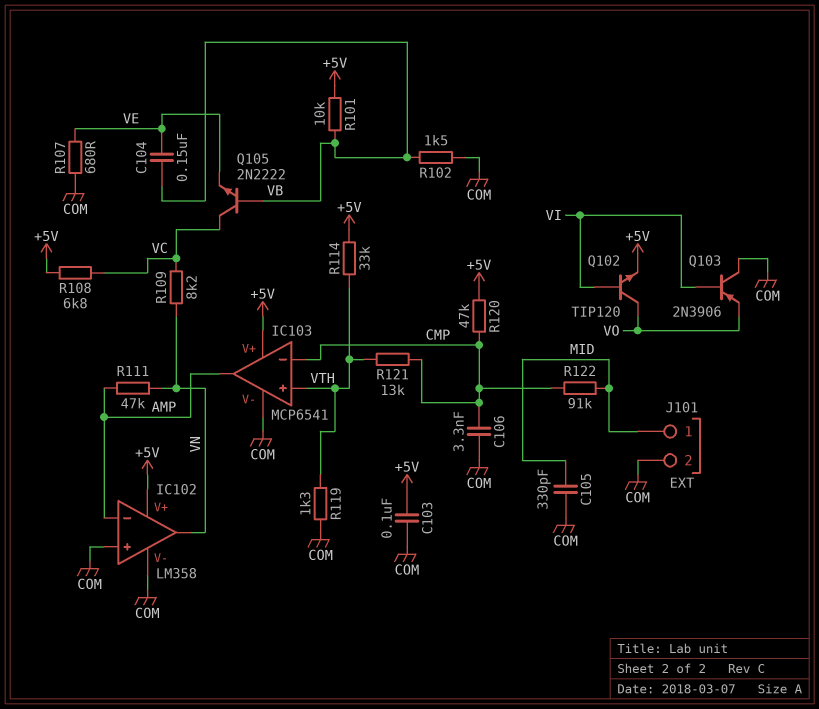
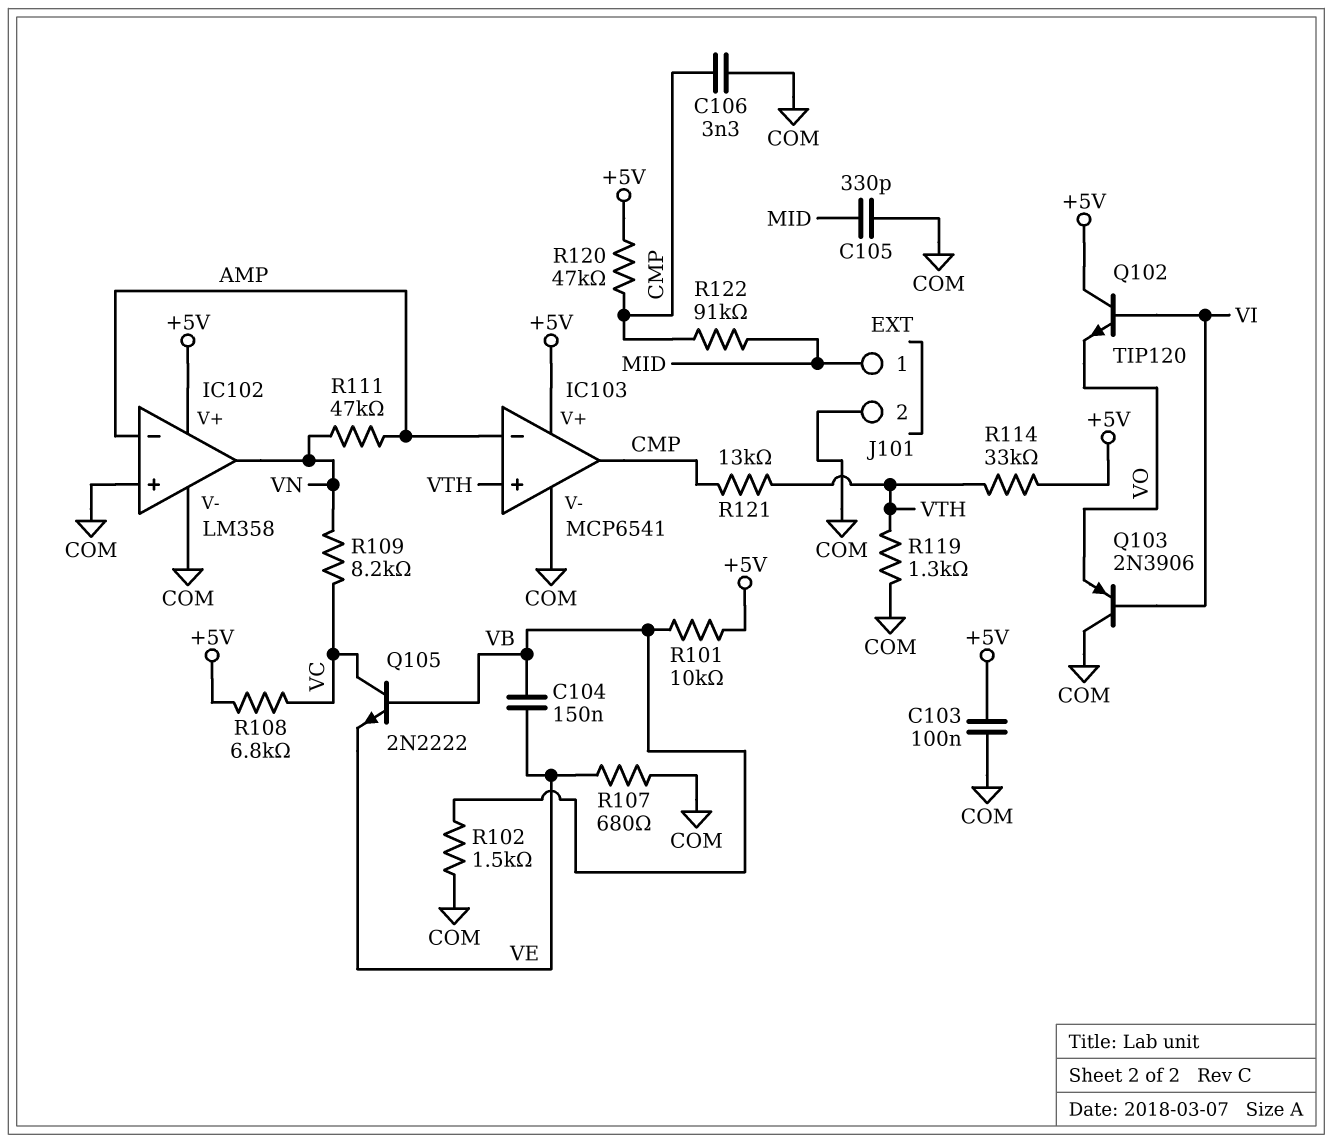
IC103 pin in-: CMP -> AMP
IC103 pin out: AMP -> CMP
Q102: NPN TIP120 (B VI, C VO, E +5V) -> NPN TIP120 (B VI, C +5V, E VO)

